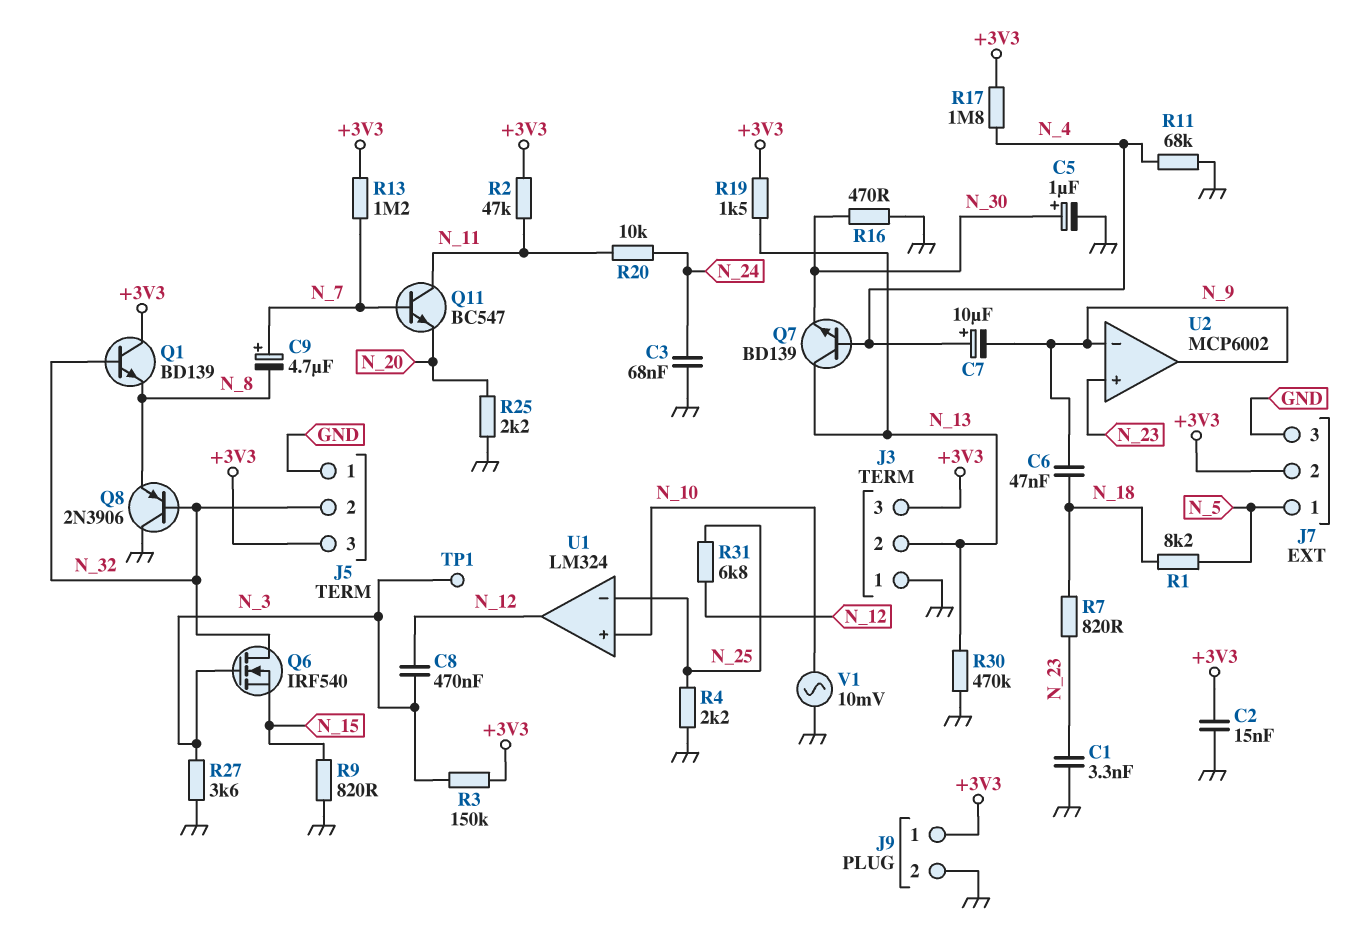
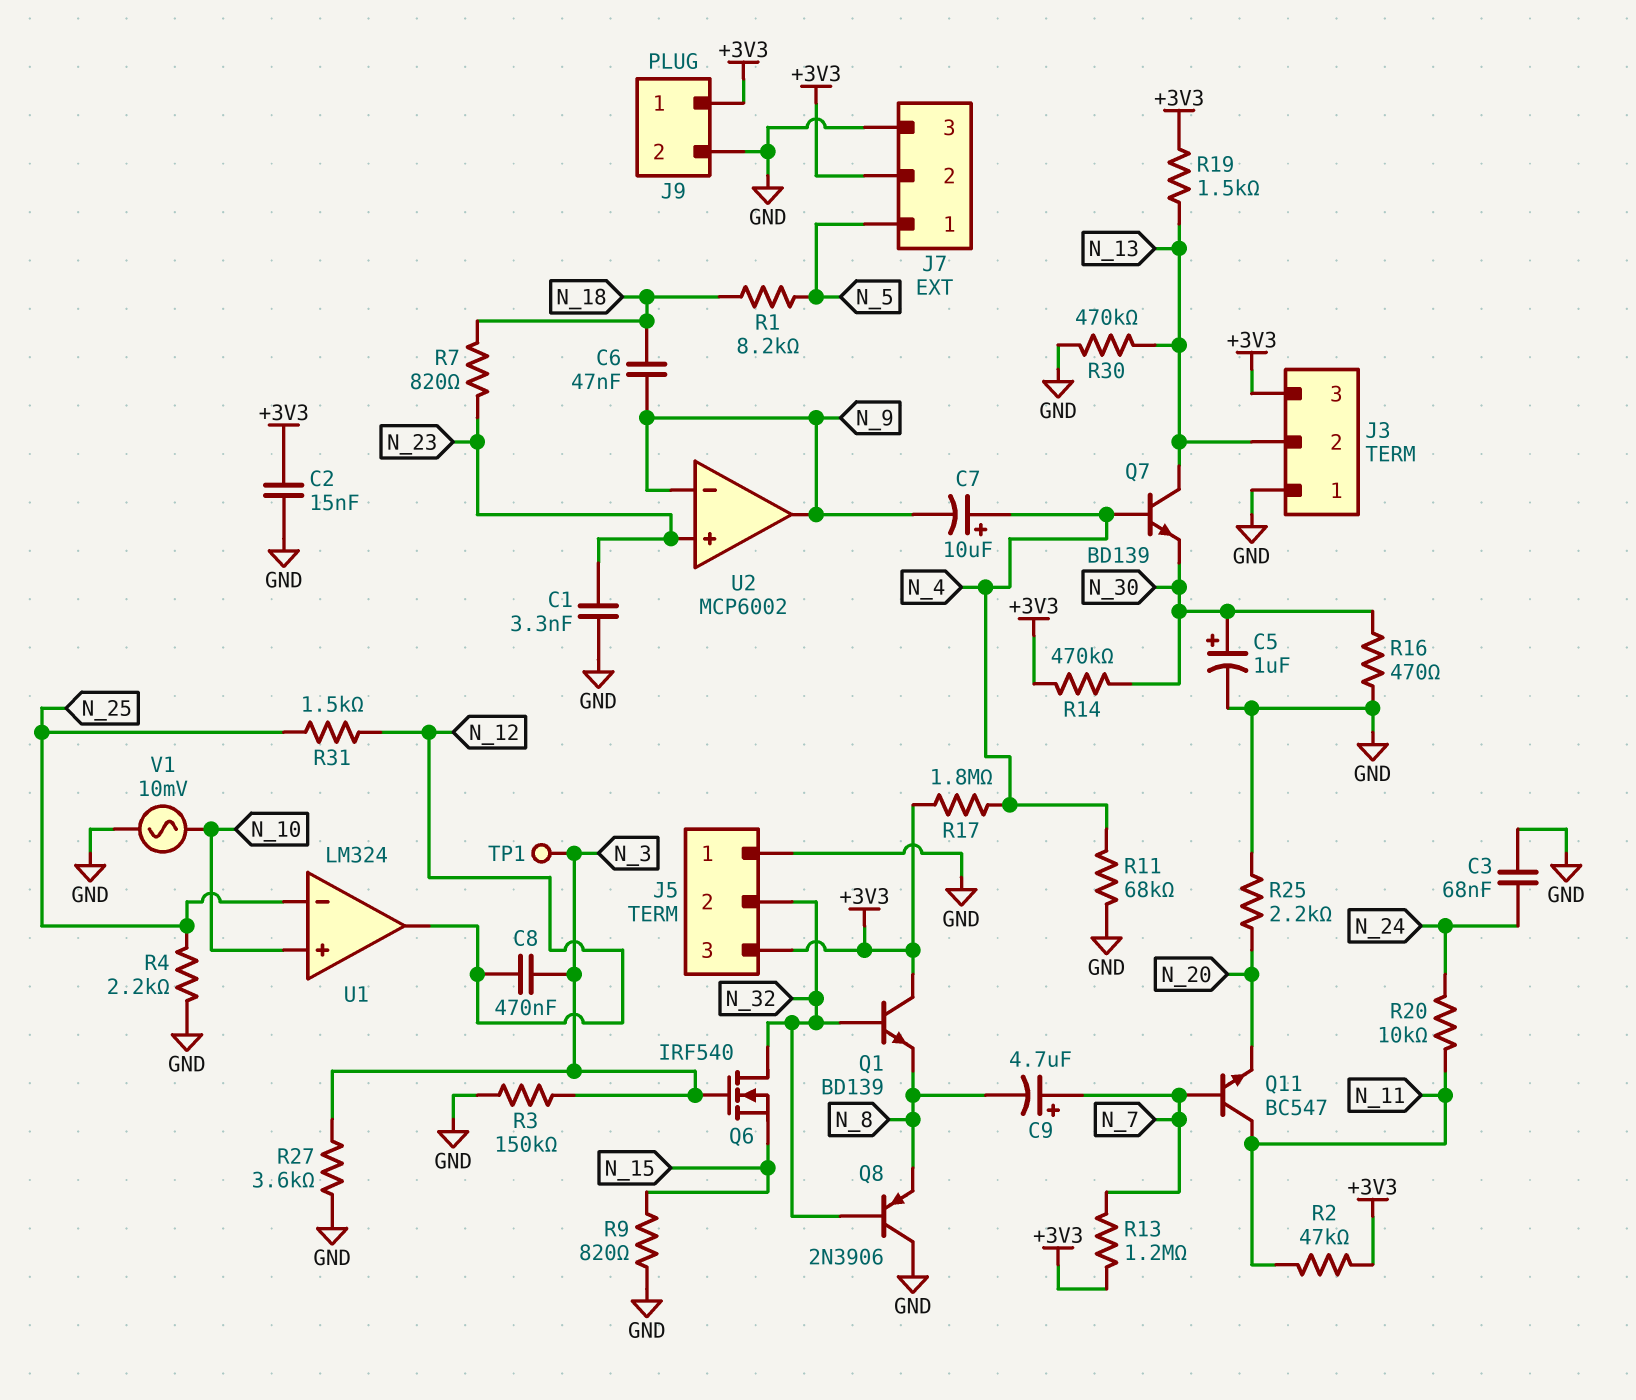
R3: 150k (+3V3, N_3) -> 150k (GND, N_3)
R14: none -> 470k (+3V3, N_30)
R31: 6.8k (N_12, N_25) -> 1.5k (N_12, N_25)

